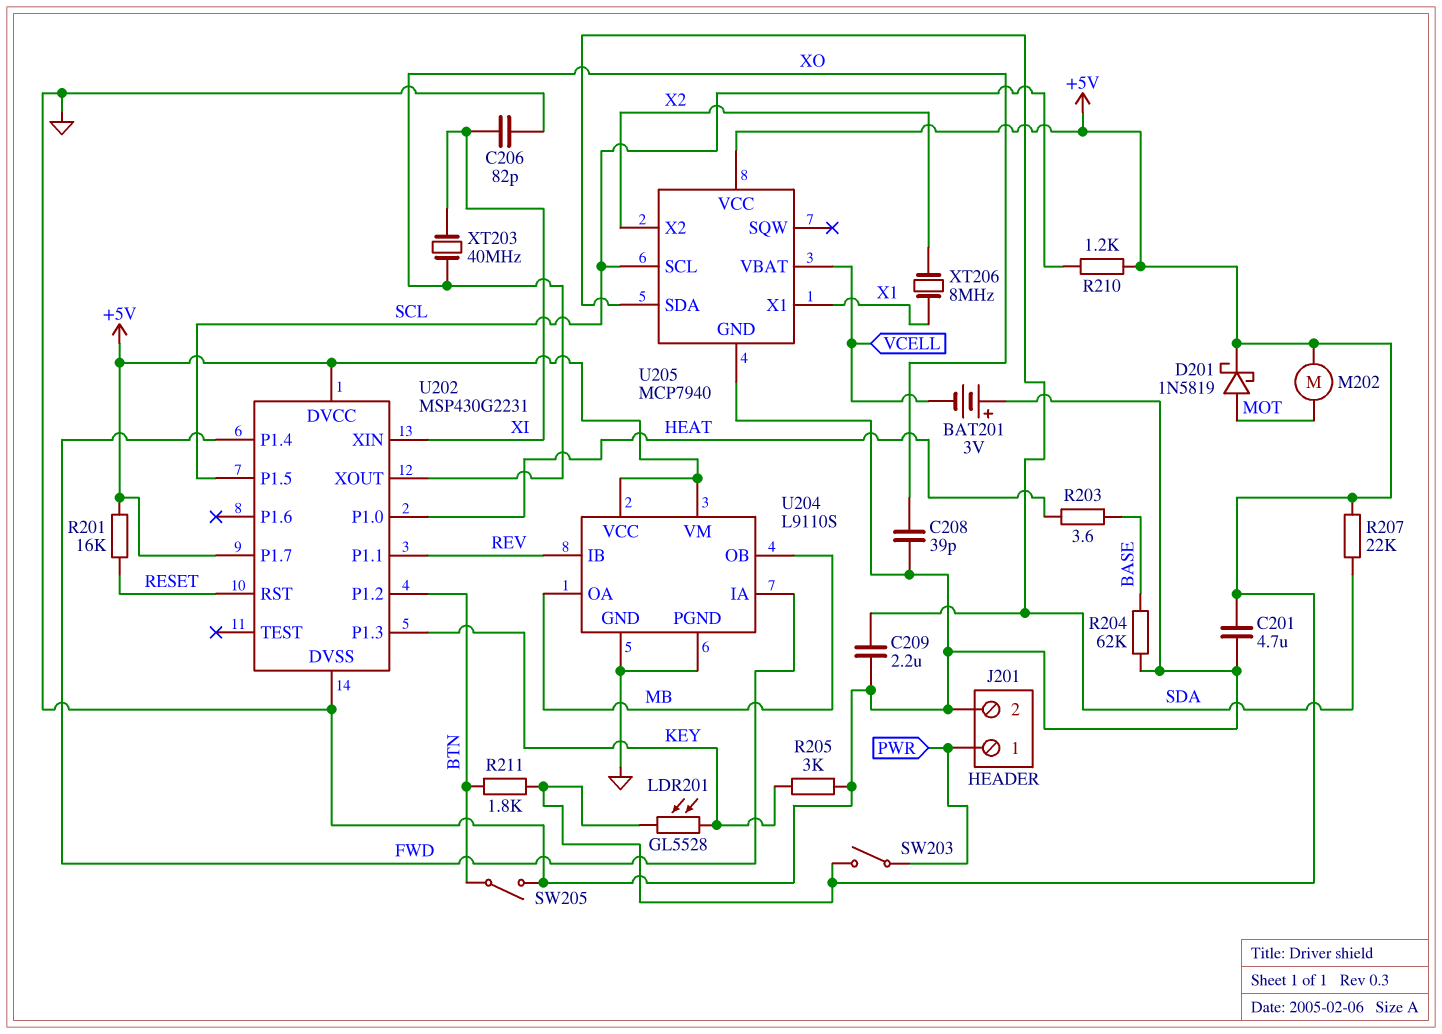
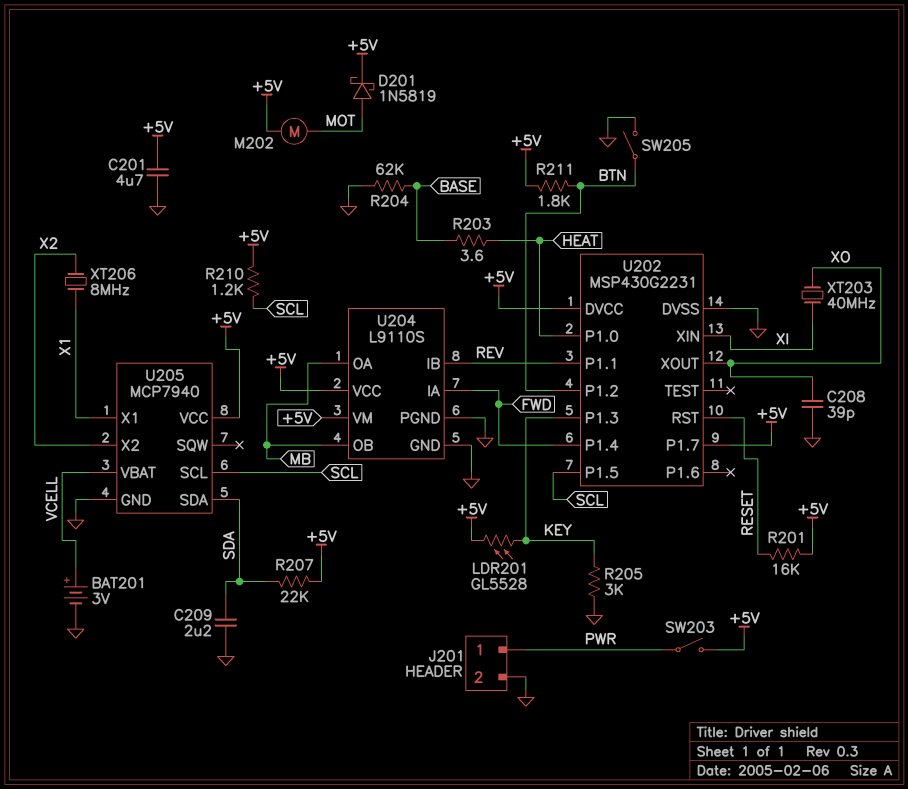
BAT201: 3V (plus GND, minus VCELL) -> 3V (plus VCELL, minus GND)
C206: 82pF (GND, XI) -> none

